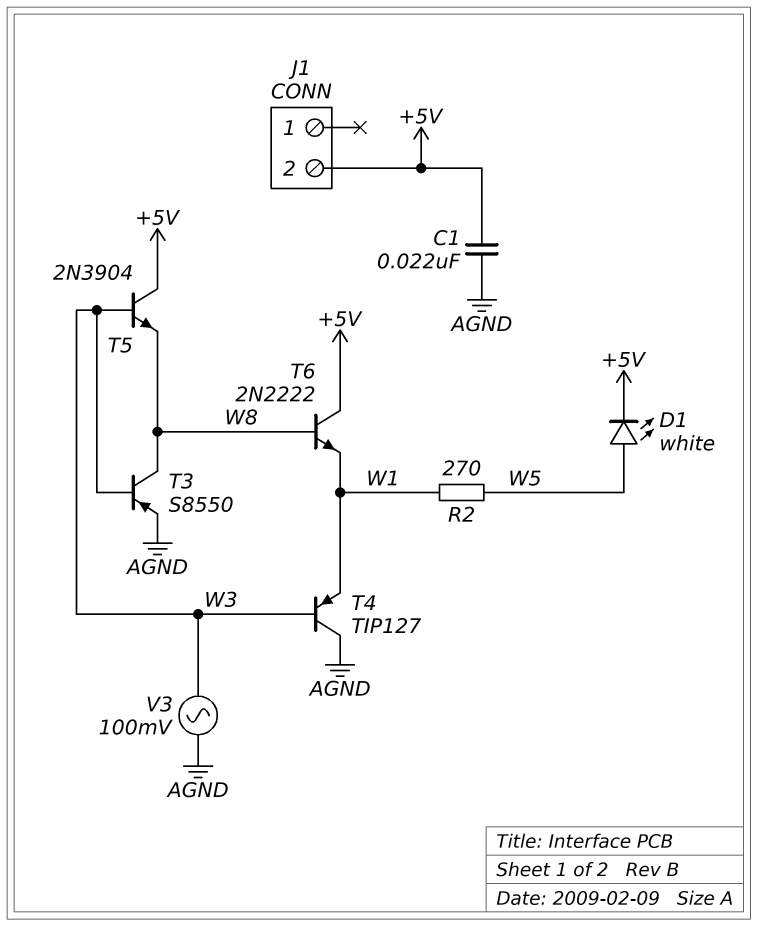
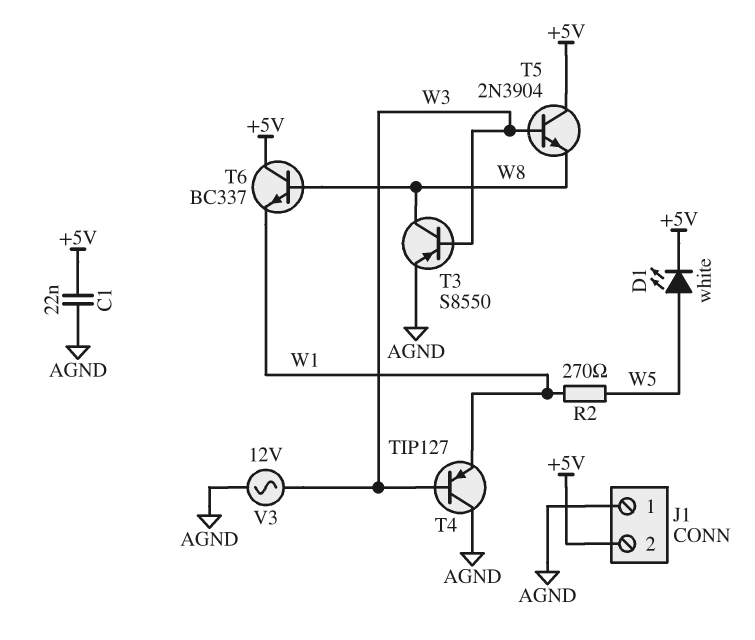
J1 pin 1: none -> AGND
T6: NPN 2N2222 (B W8, C +5V, E W1) -> NPN BC337 (B W8, C +5V, E W1)
V3: AC 100mV (AGND, W3) -> AC 12V (AGND, W3)

